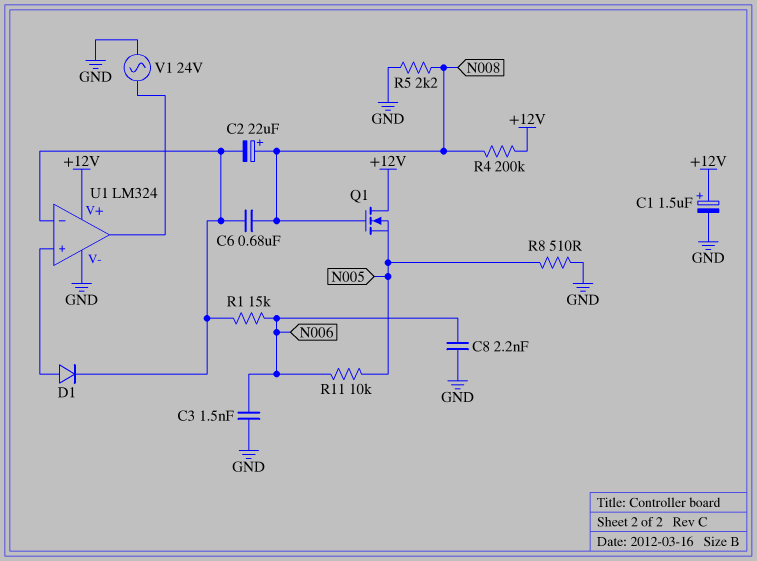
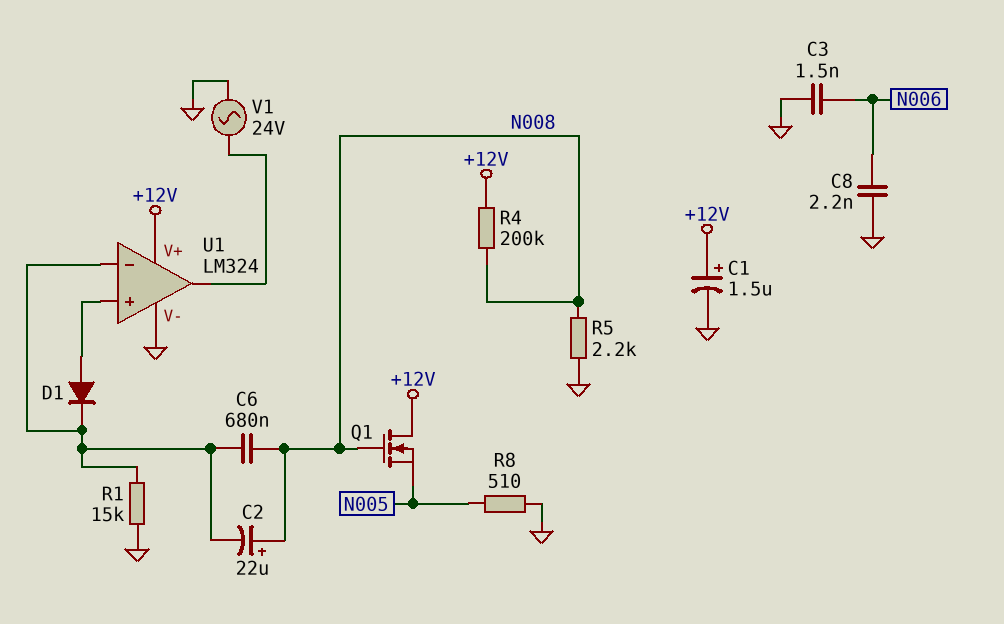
R1: 15k (N006, U1/in-) -> 15k (GND, U1/in-)
R11: 10k (N005, N006) -> none

